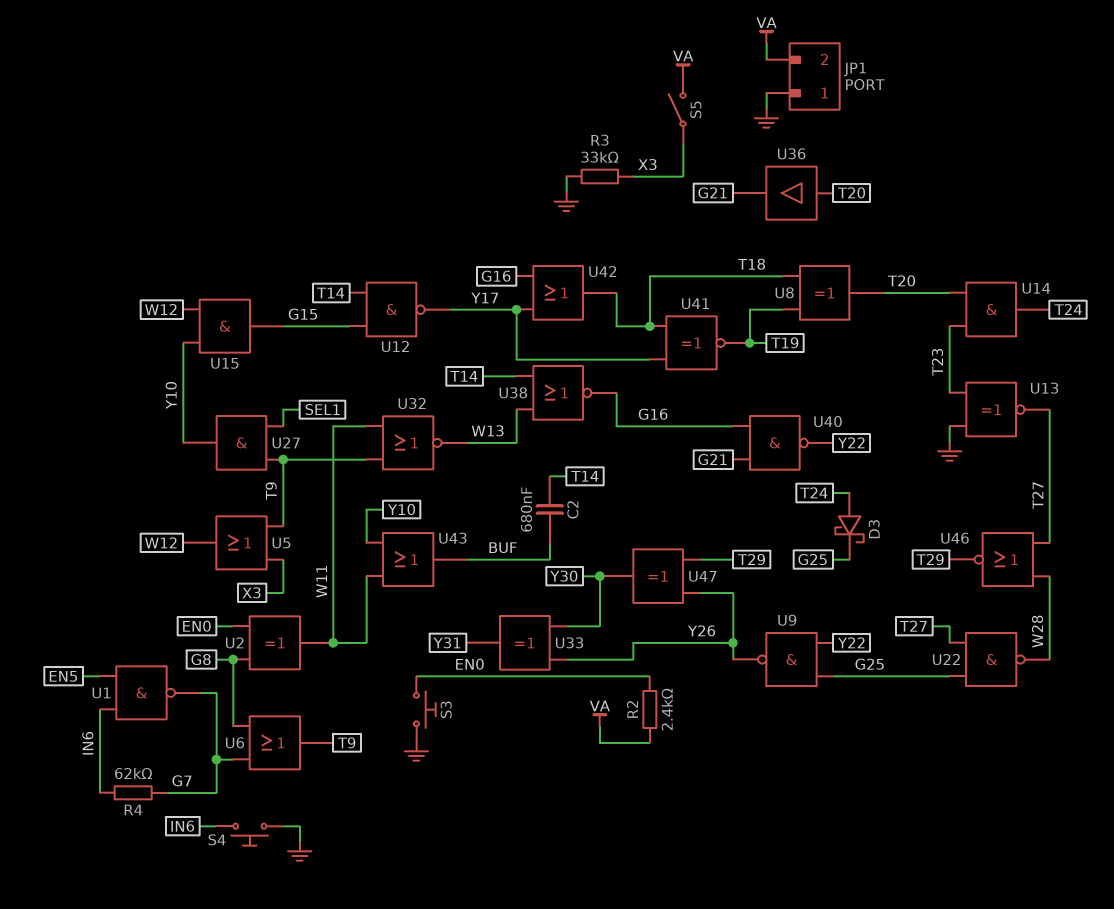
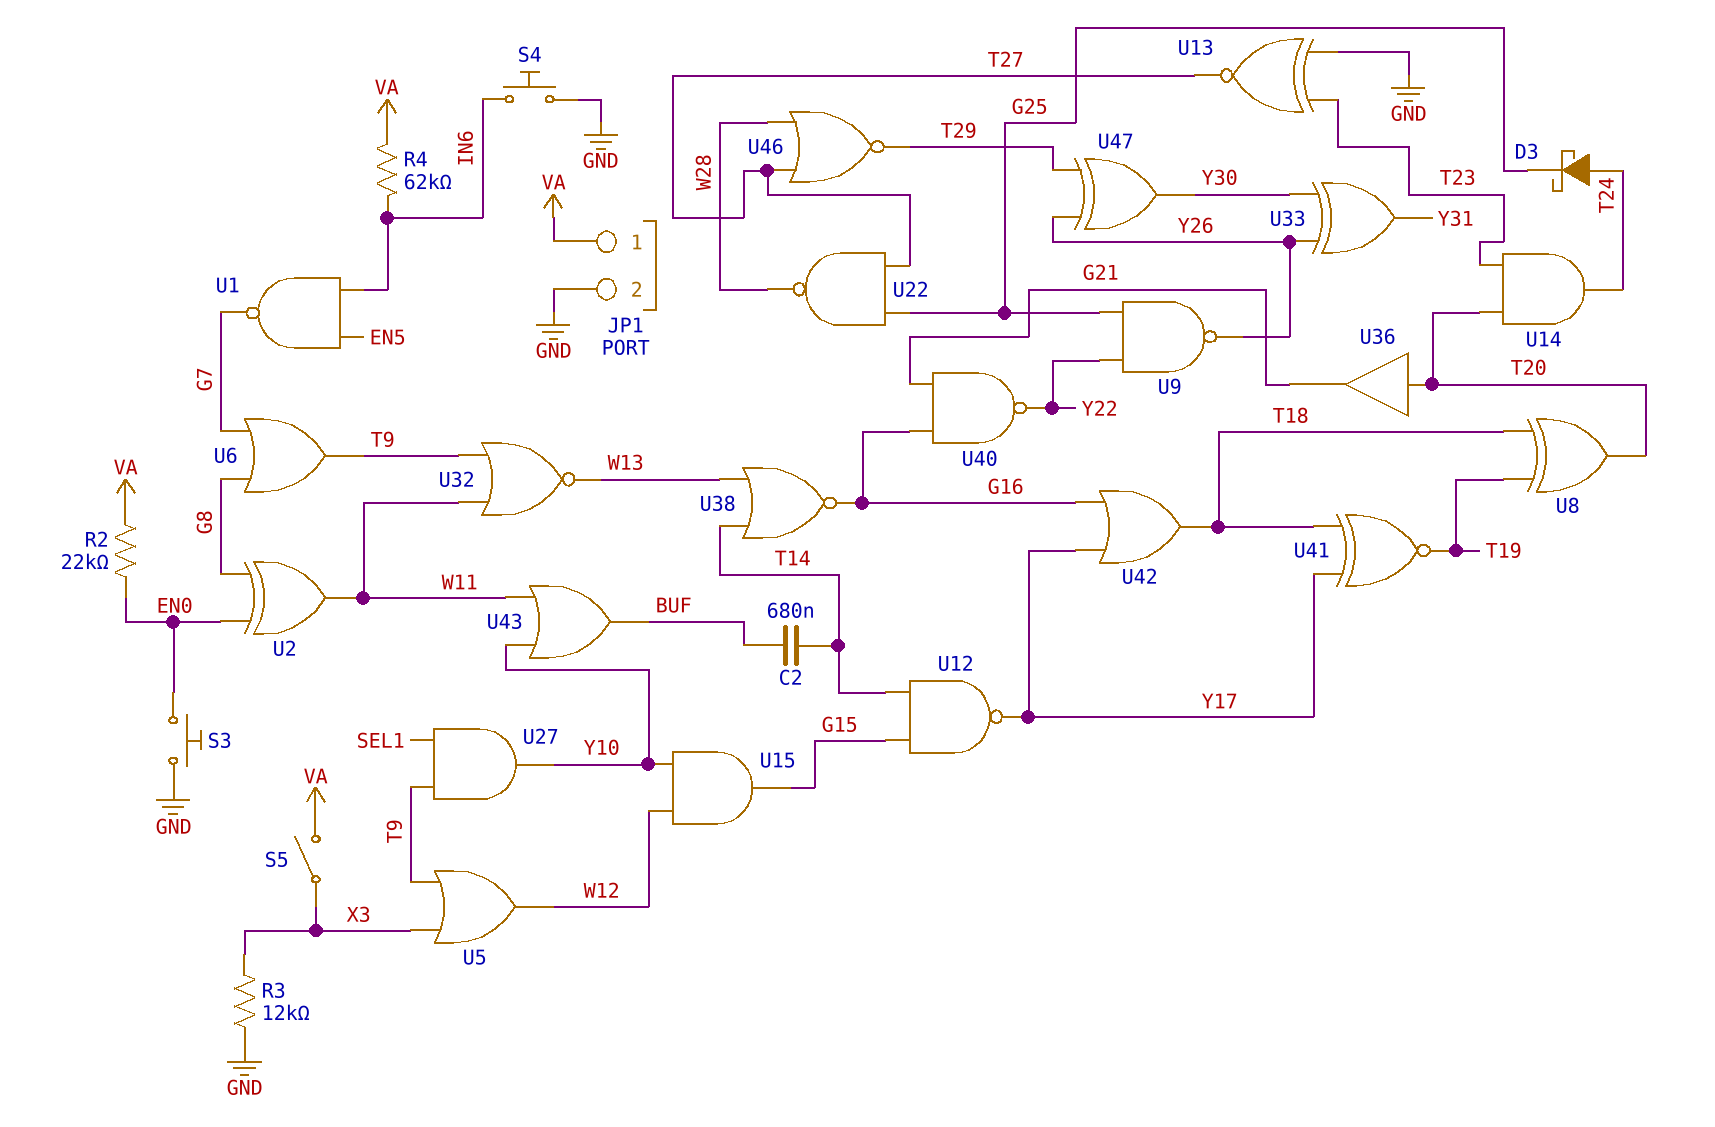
JP1 pin 1: GND -> VA
JP1 pin 2: VA -> GND
R2: 2.4k (EN0, VA) -> 22k (EN0, VA)
R3: 33k (GND, X3) -> 12k (GND, X3)
R4: 62k (G7, IN6) -> 62k (IN6, VA)

